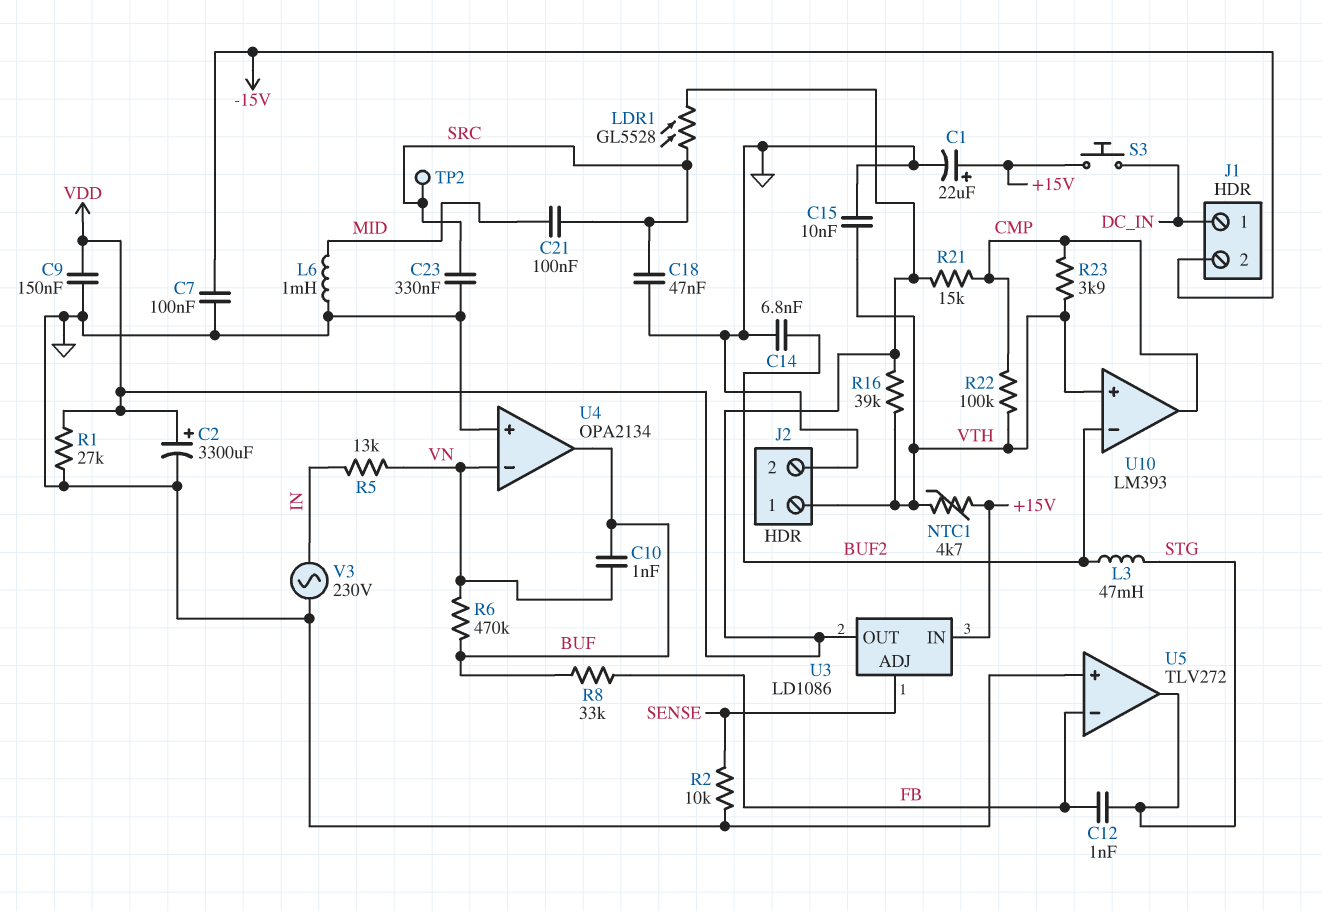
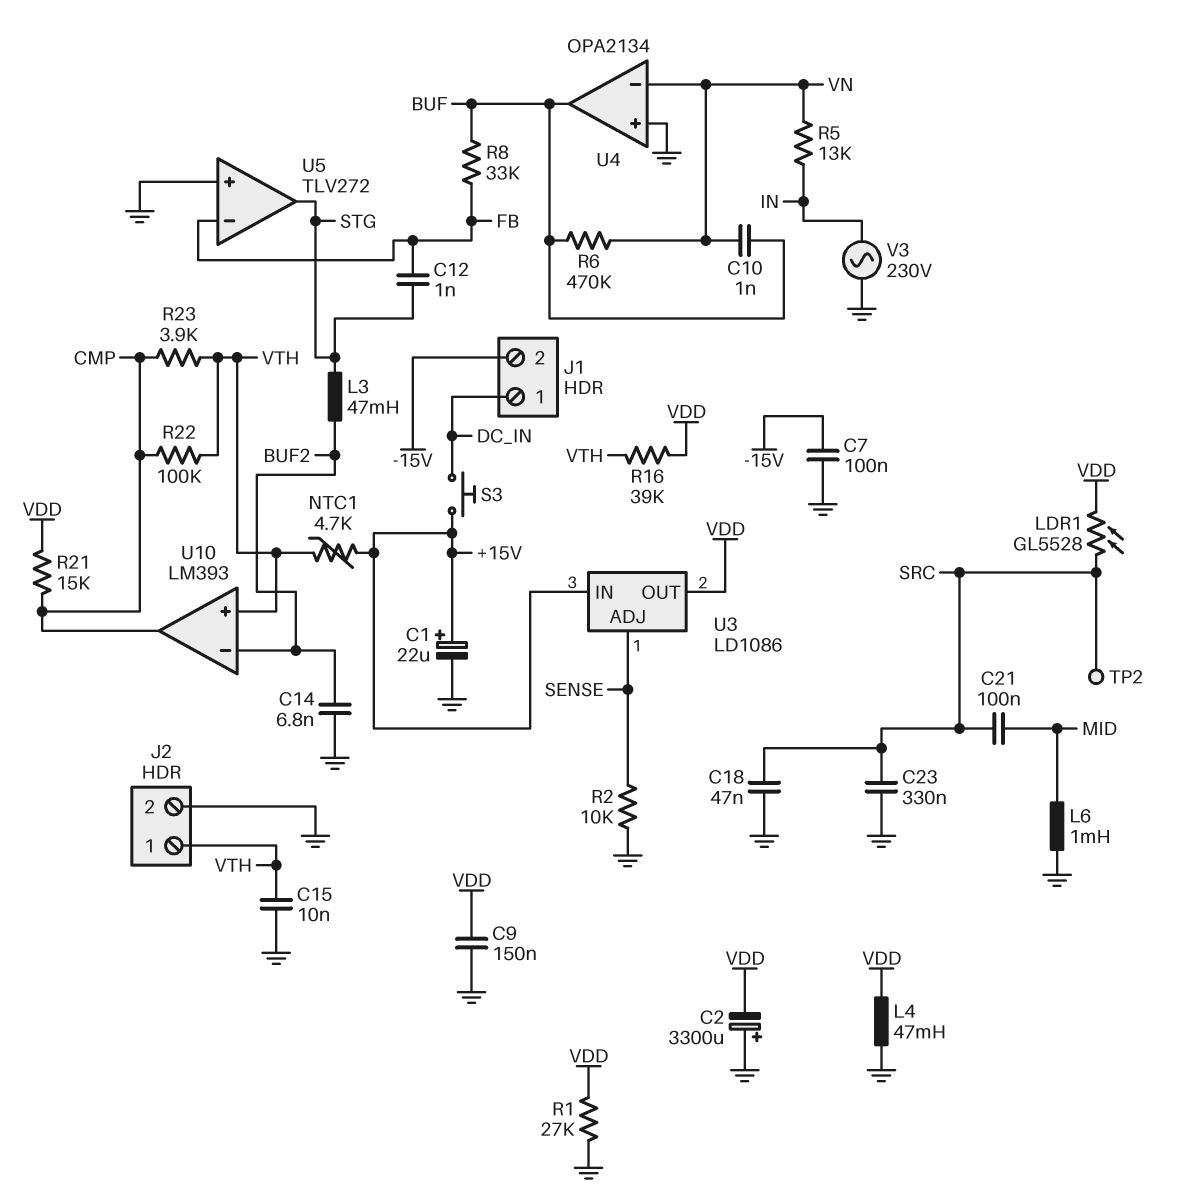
C2: 3300uF (plus VDD, minus GND) -> 3300uF (plus GND, minus VDD)
L4: none -> 47mH (GND, VDD)

